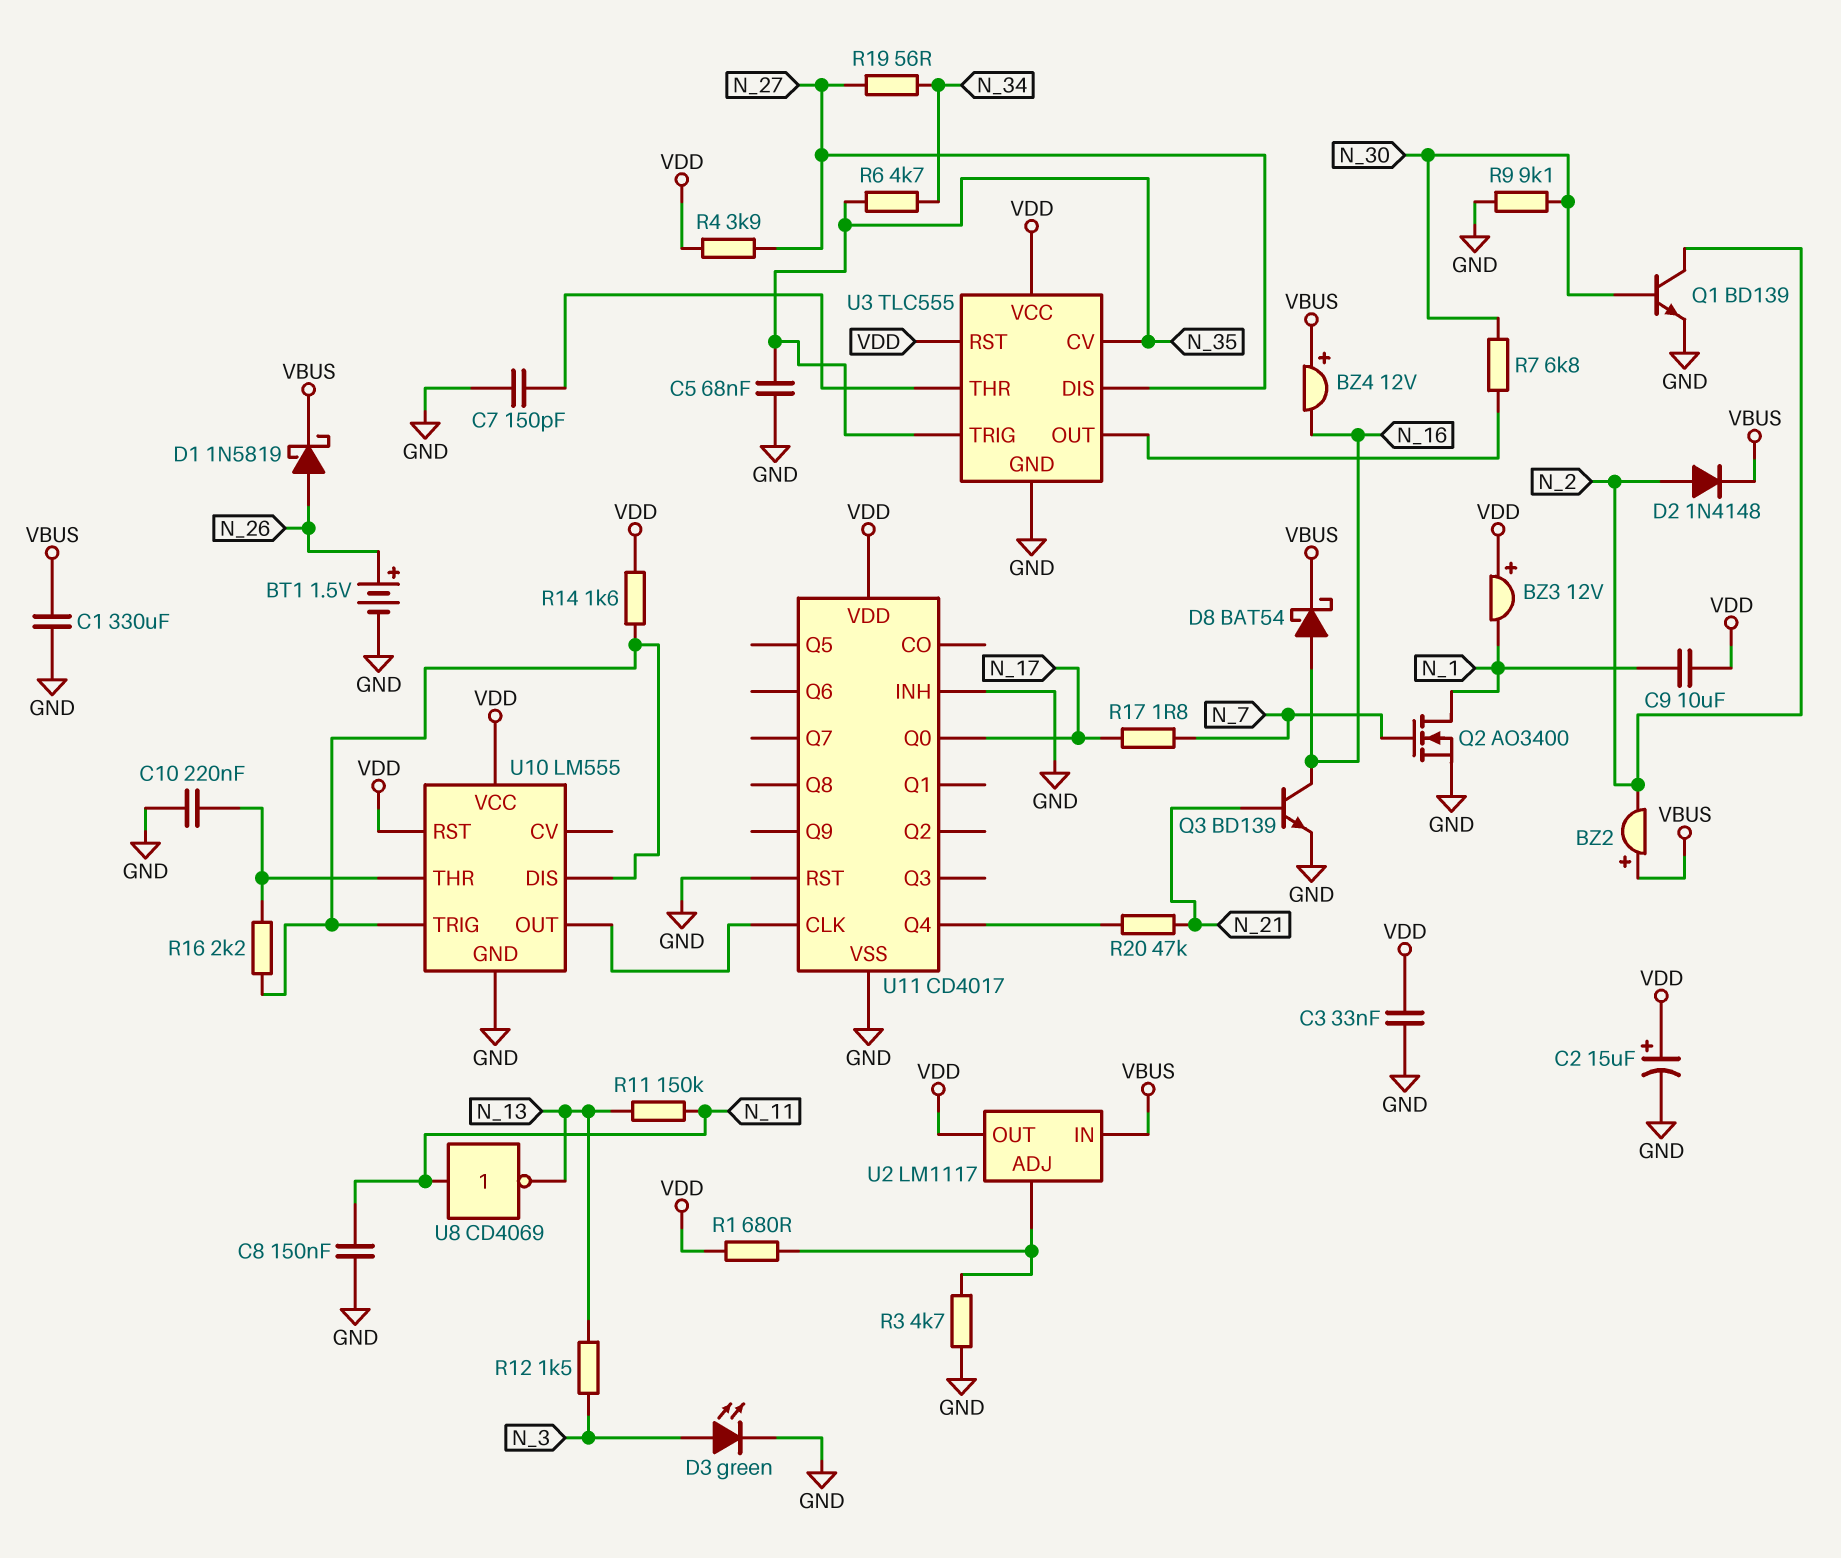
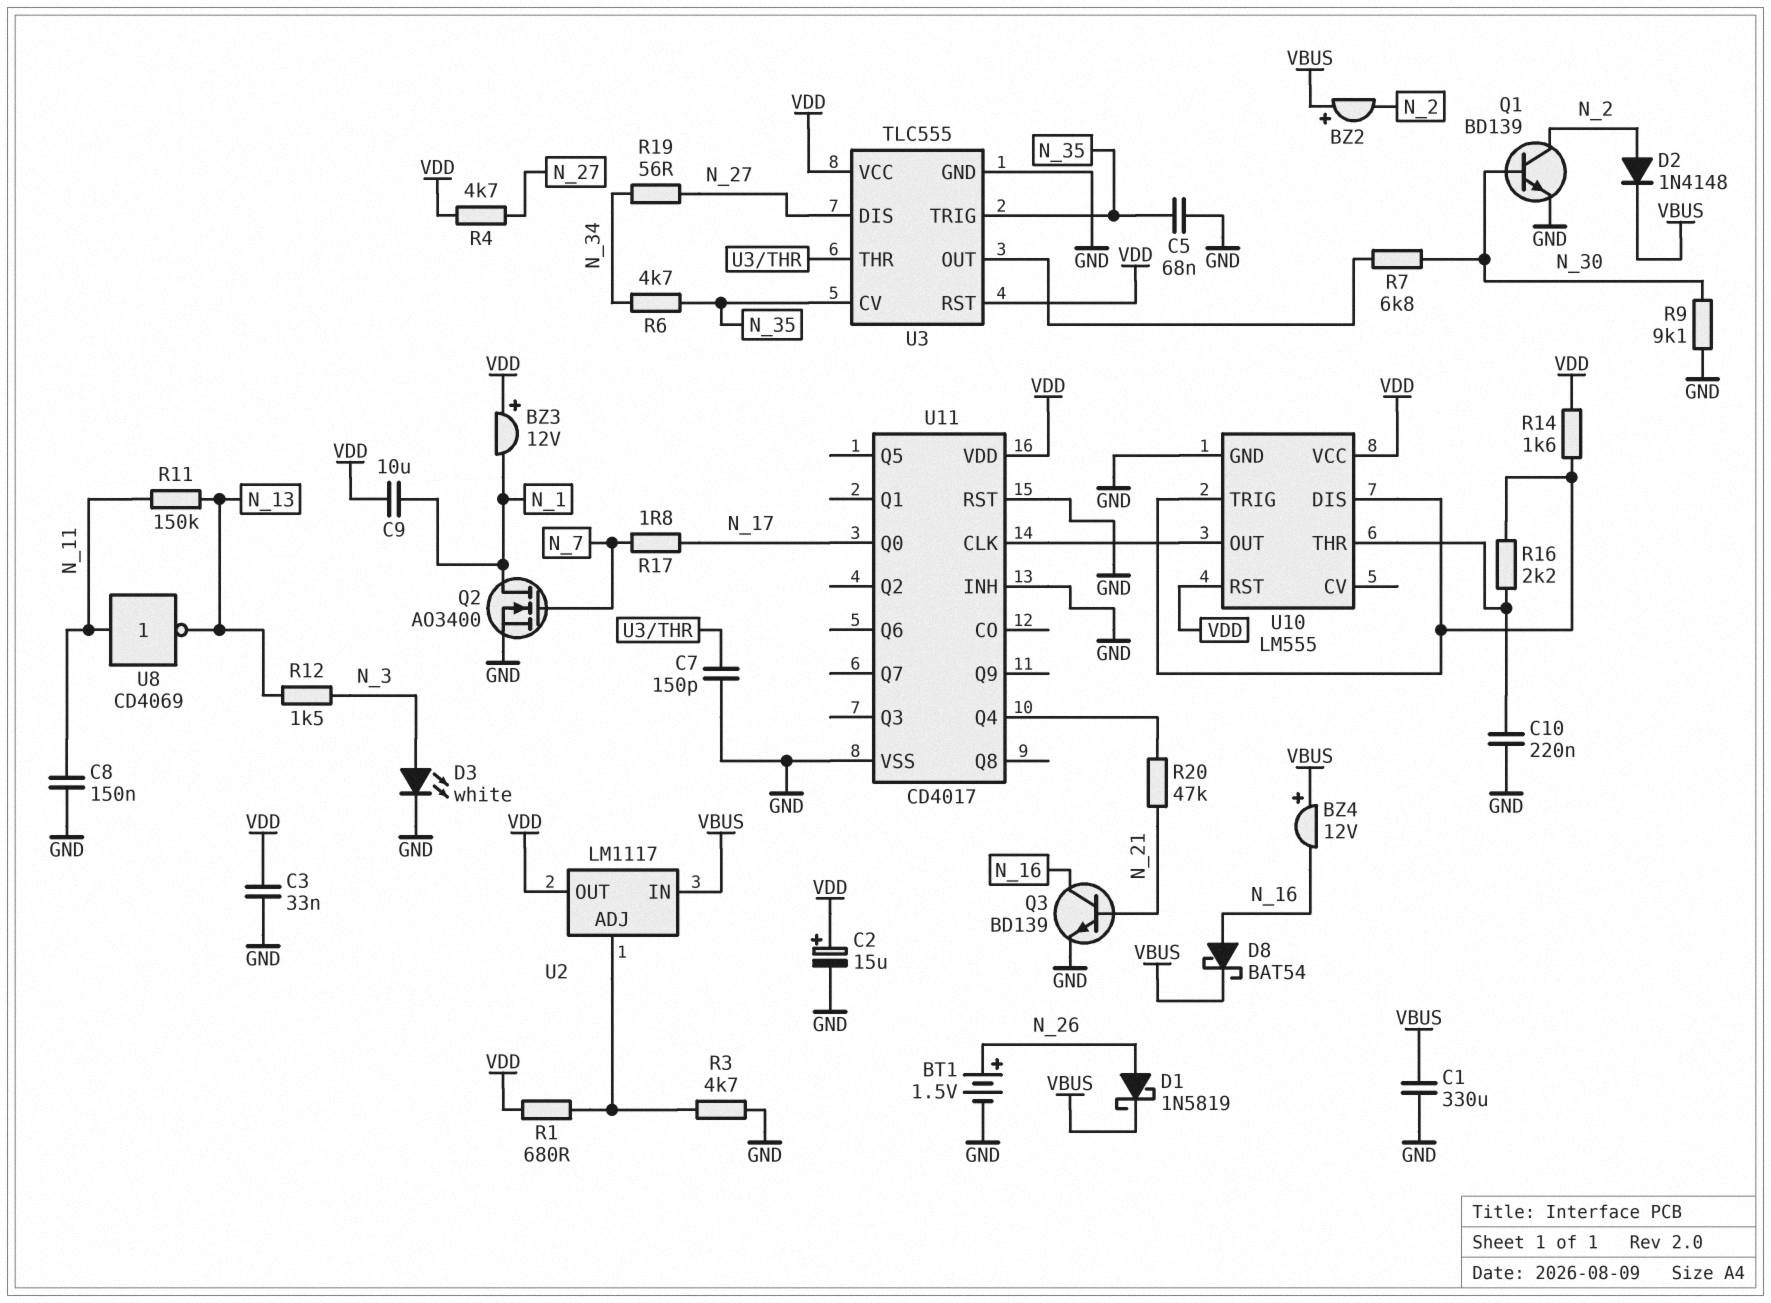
D3: LED green (A N_3, K GND) -> LED white (A N_3, K GND)
R4: 3.9k (N_27, VDD) -> 4.7k (N_27, VDD)

